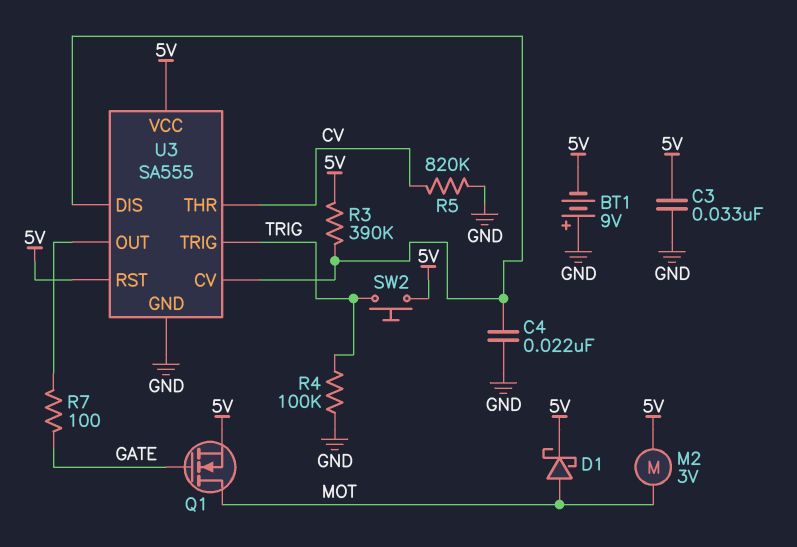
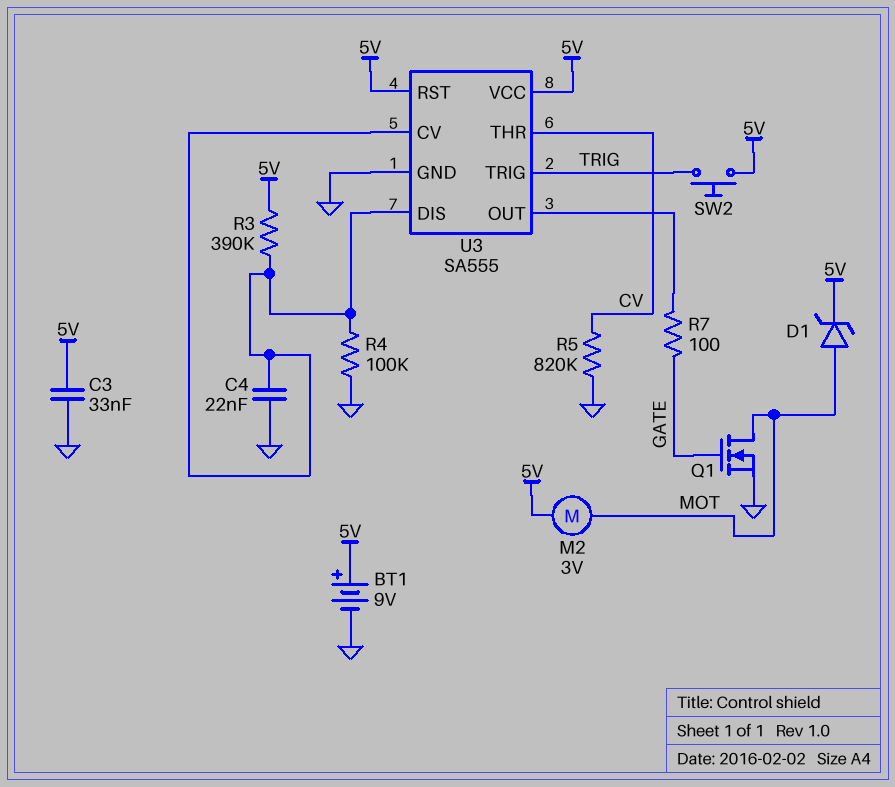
BT1: 9V (plus GND, minus 5V) -> 9V (plus 5V, minus GND)
D1: schottky (A MOT, K 5V) -> zener (A MOT, K 5V)
Q1: NMOS (G GATE, D MOT, S 5V) -> NMOS (G GATE, D MOT, S GND)
R4: 100k (GND, TRIG) -> 100k (GND, U3/CV)

